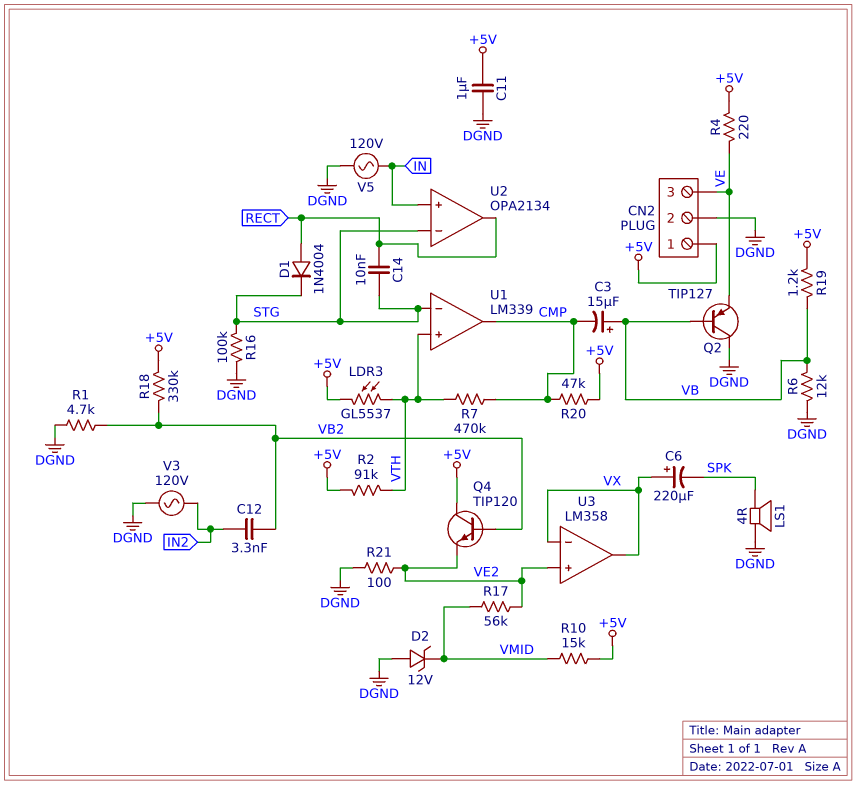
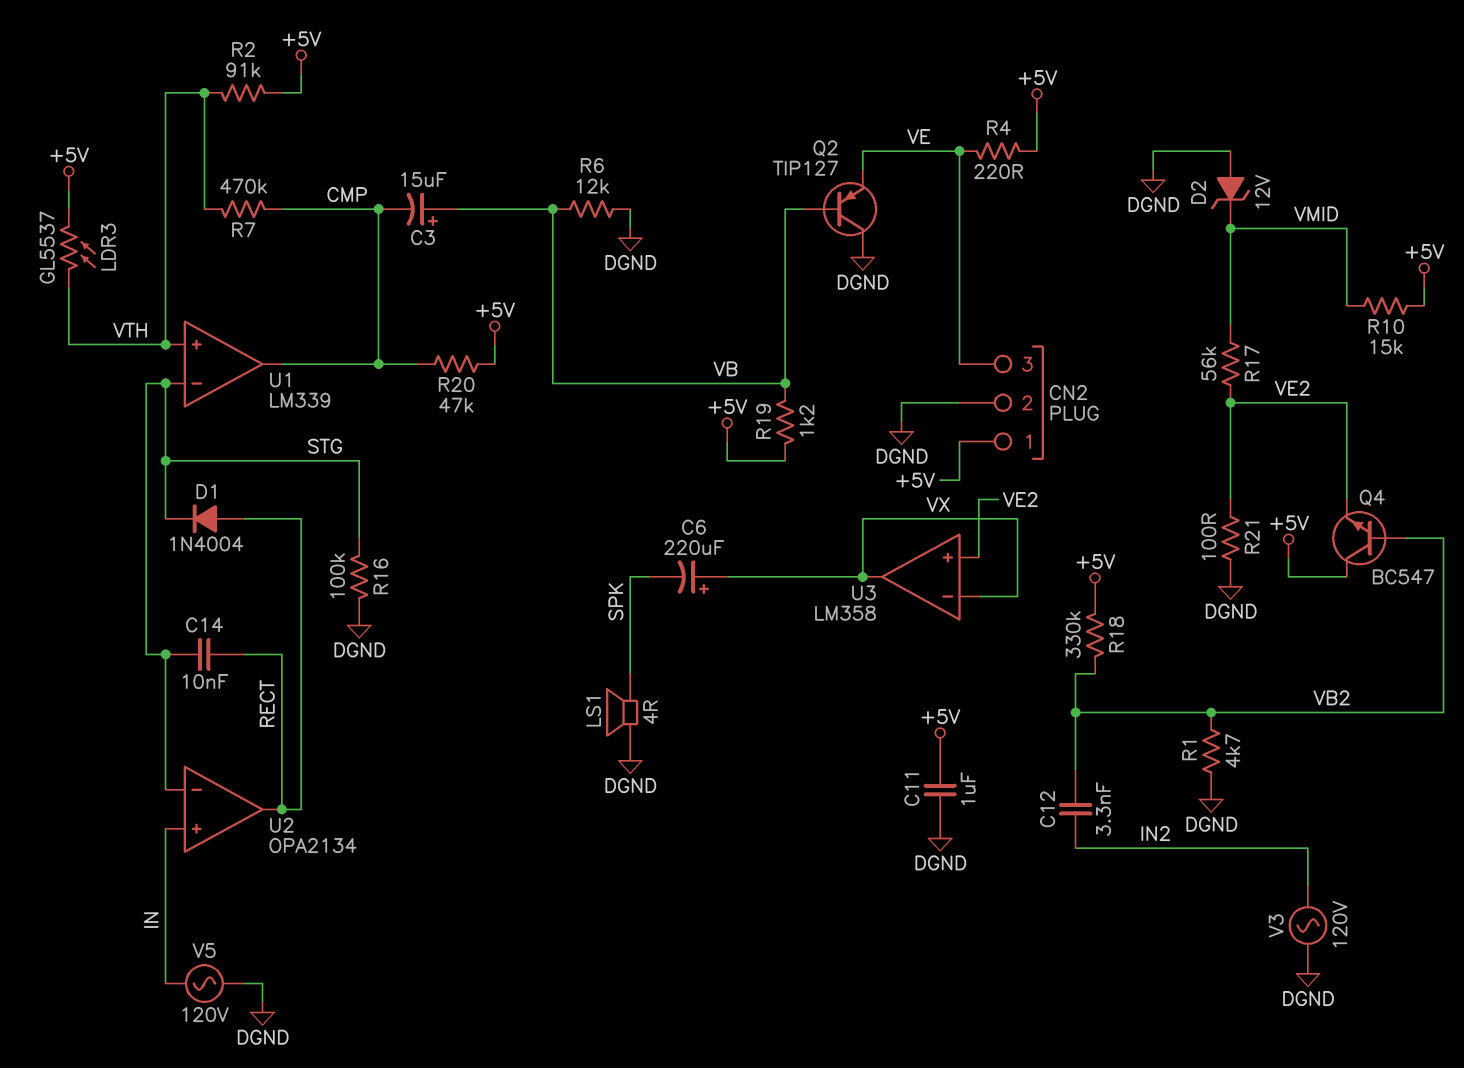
Q4: NPN TIP120 (B VB2, C +5V, E VE2) -> NPN BC547 (B VB2, C +5V, E VE2)

